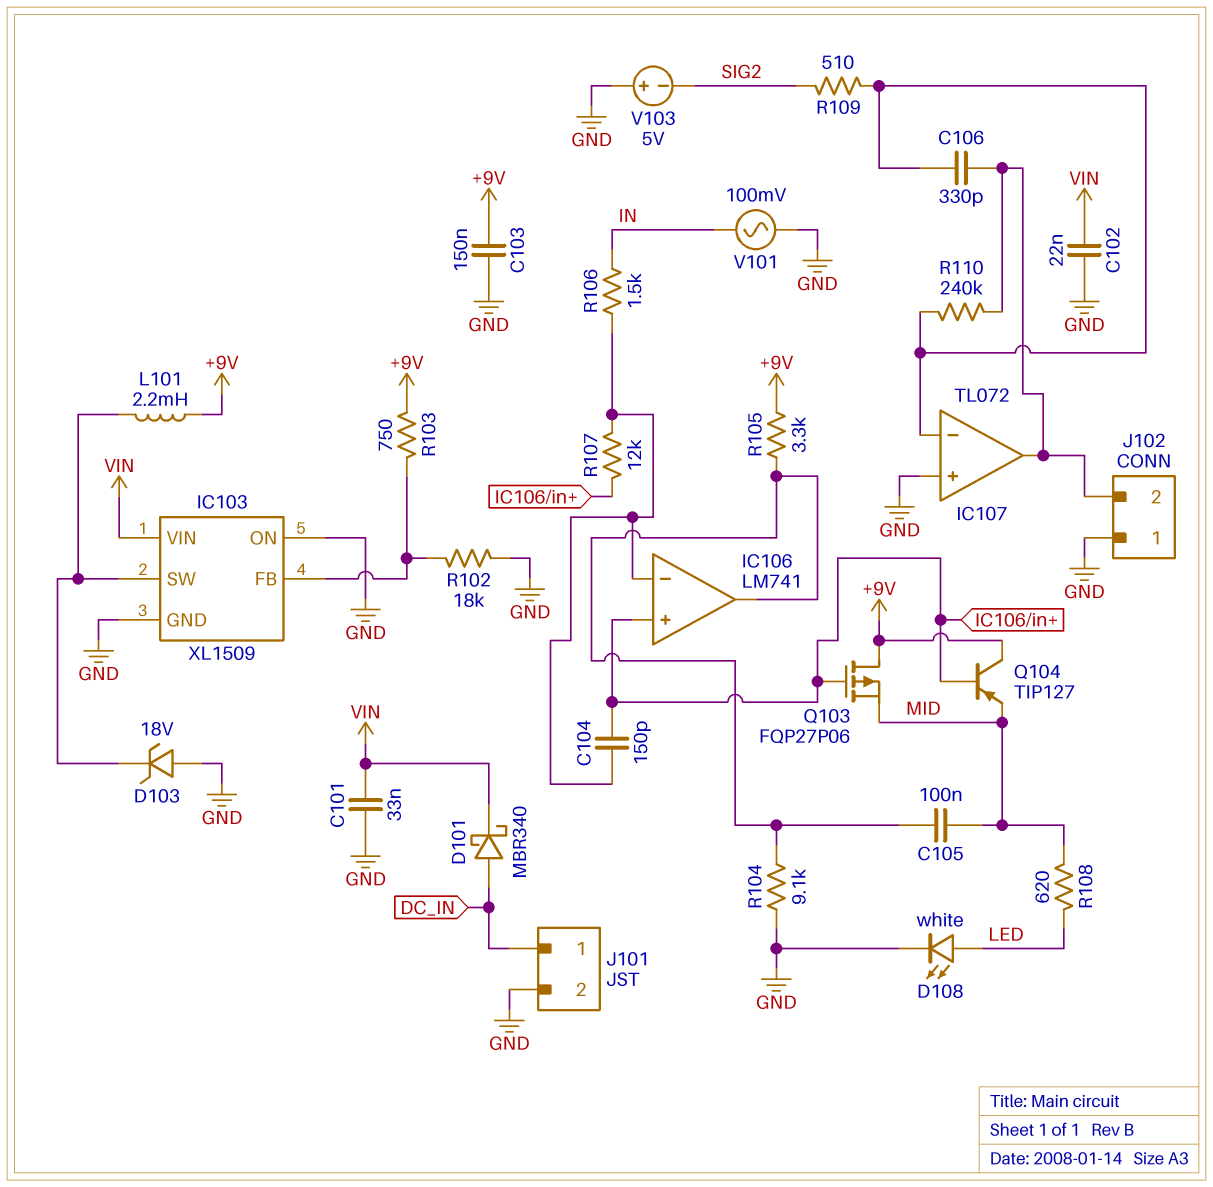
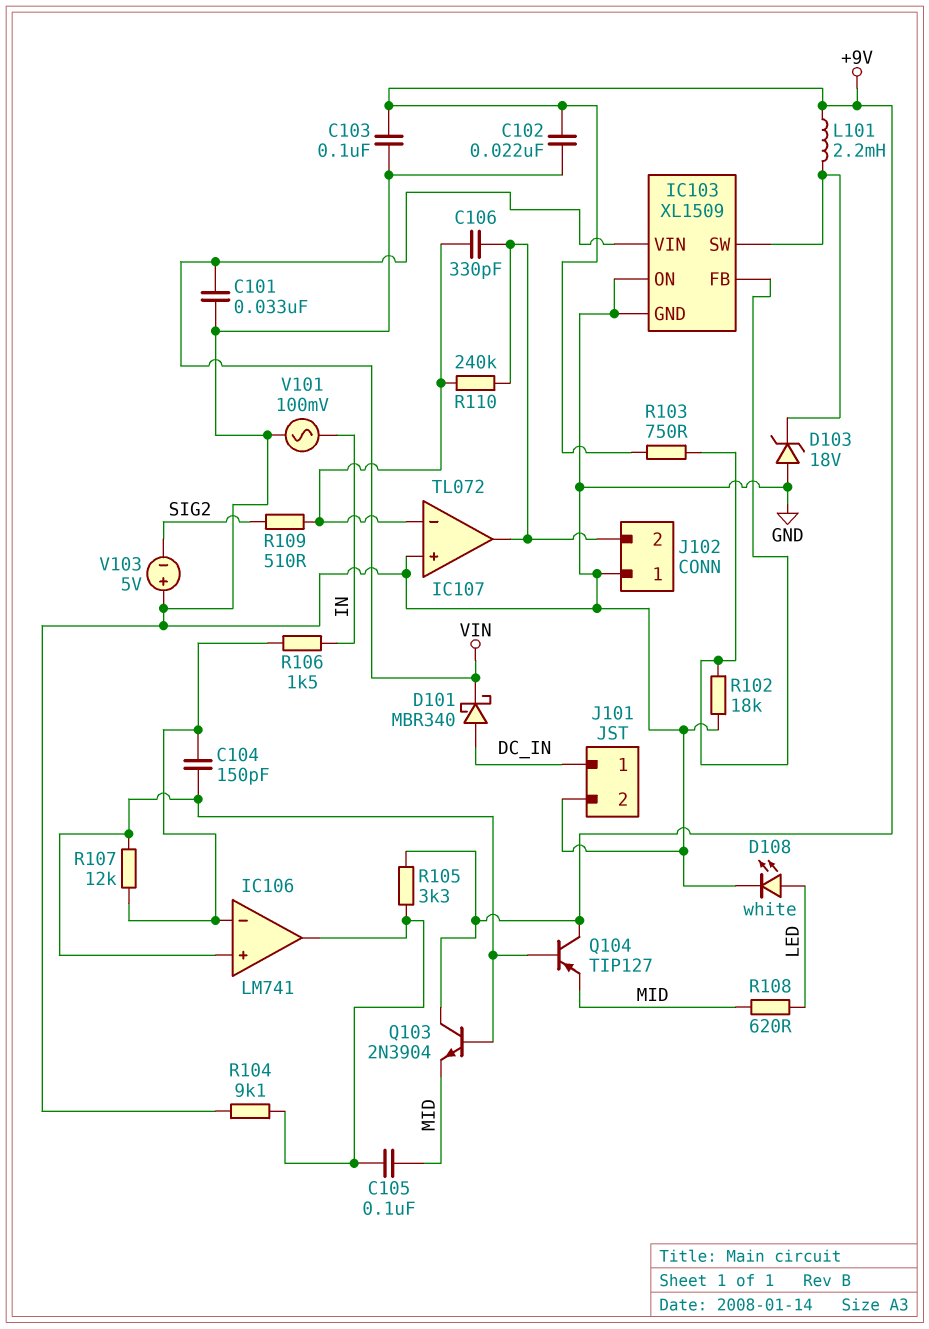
C102: 22nF (GND, VIN) -> 22nF (+9V, GND)
C103: 150nF (+9V, GND) -> 100nF (+9V, GND)
Q103: PMOS FQP27P06 (G IC106/in+, D +9V, S MID) -> NPN 2N3904 (B IC106/in+, C +9V, E MID)

